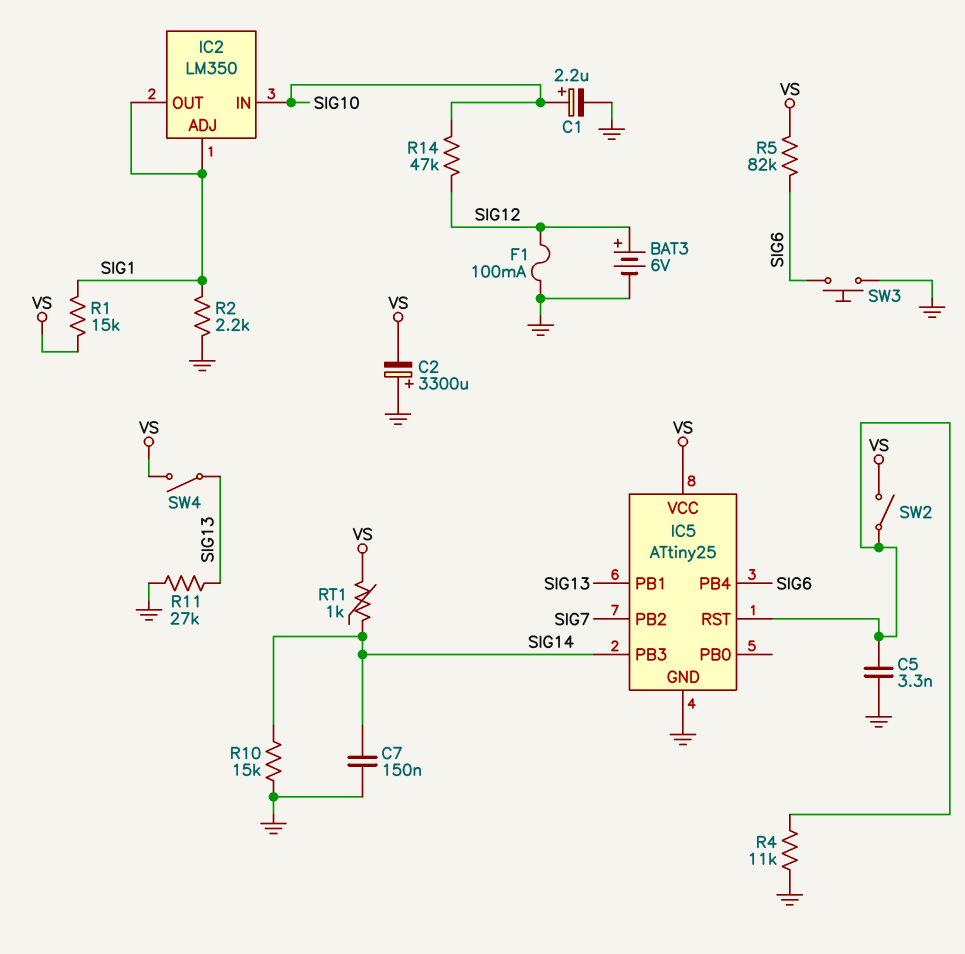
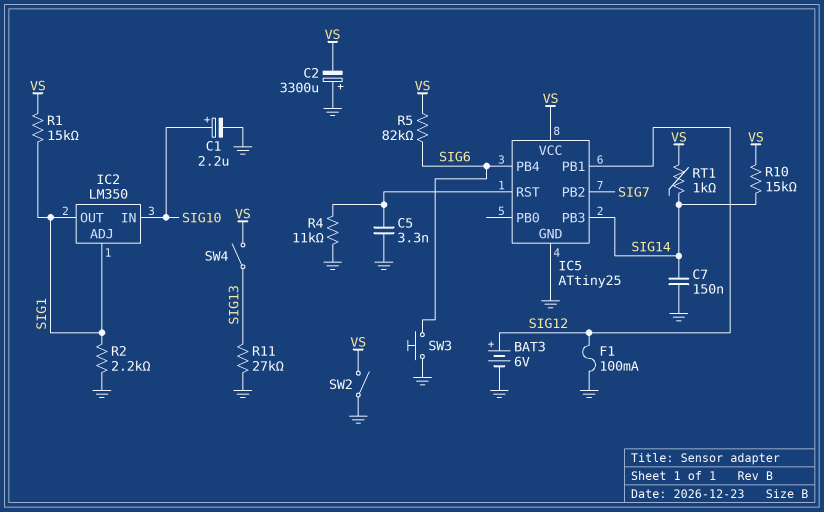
IC5 pin PB1: SIG13 -> SIG12
R10: 15k (GND, SIG14) -> 15k (SIG14, VS)
R14: 47k (SIG10, SIG12) -> none
SW2: switch (IC5/RST, VS) -> switch (GND, VS)

